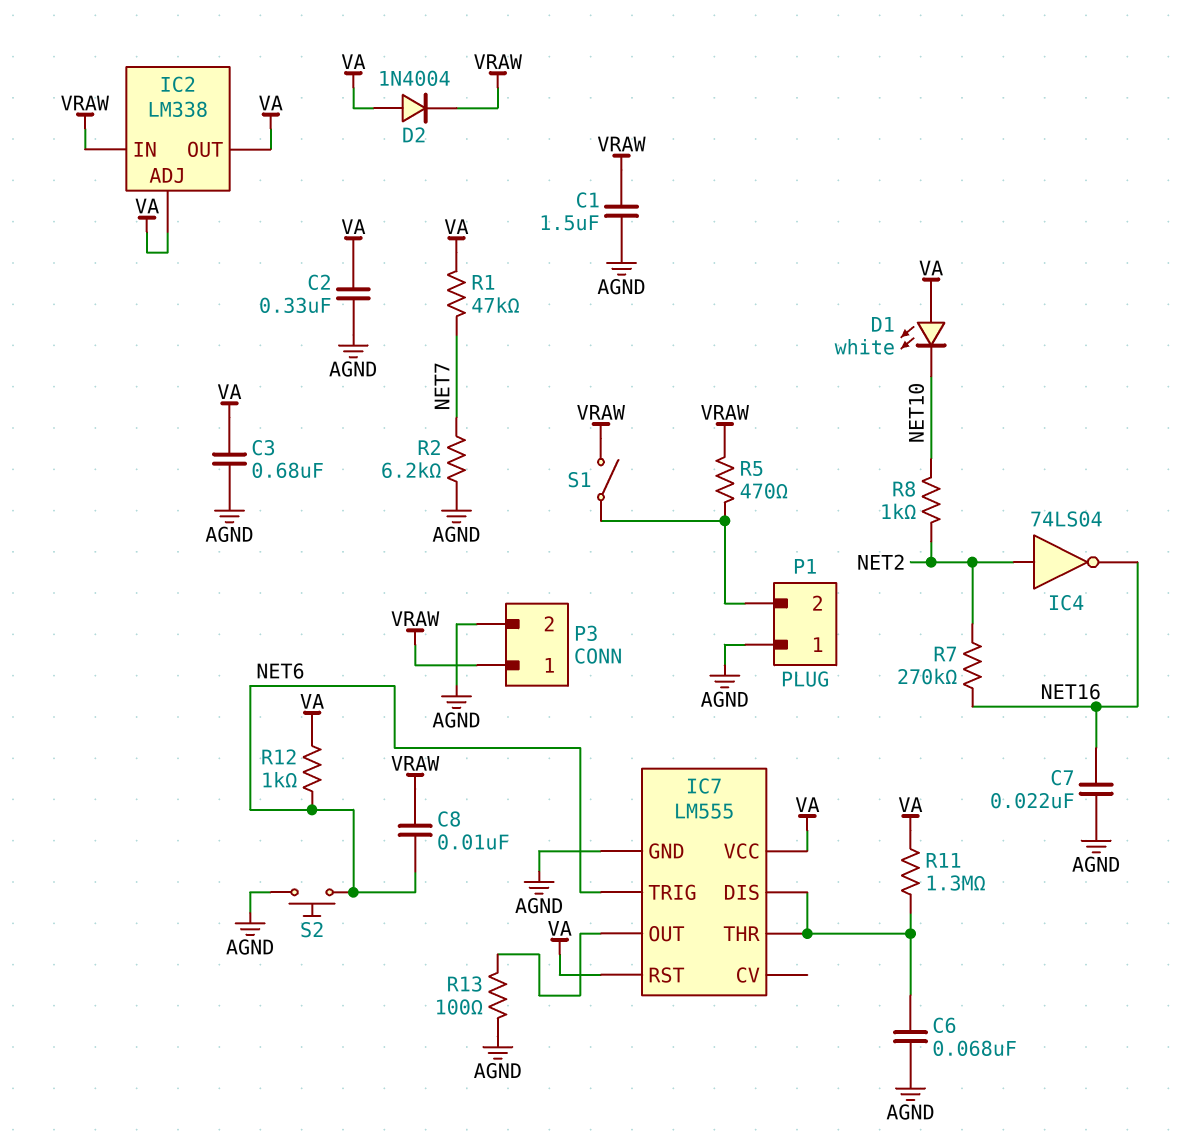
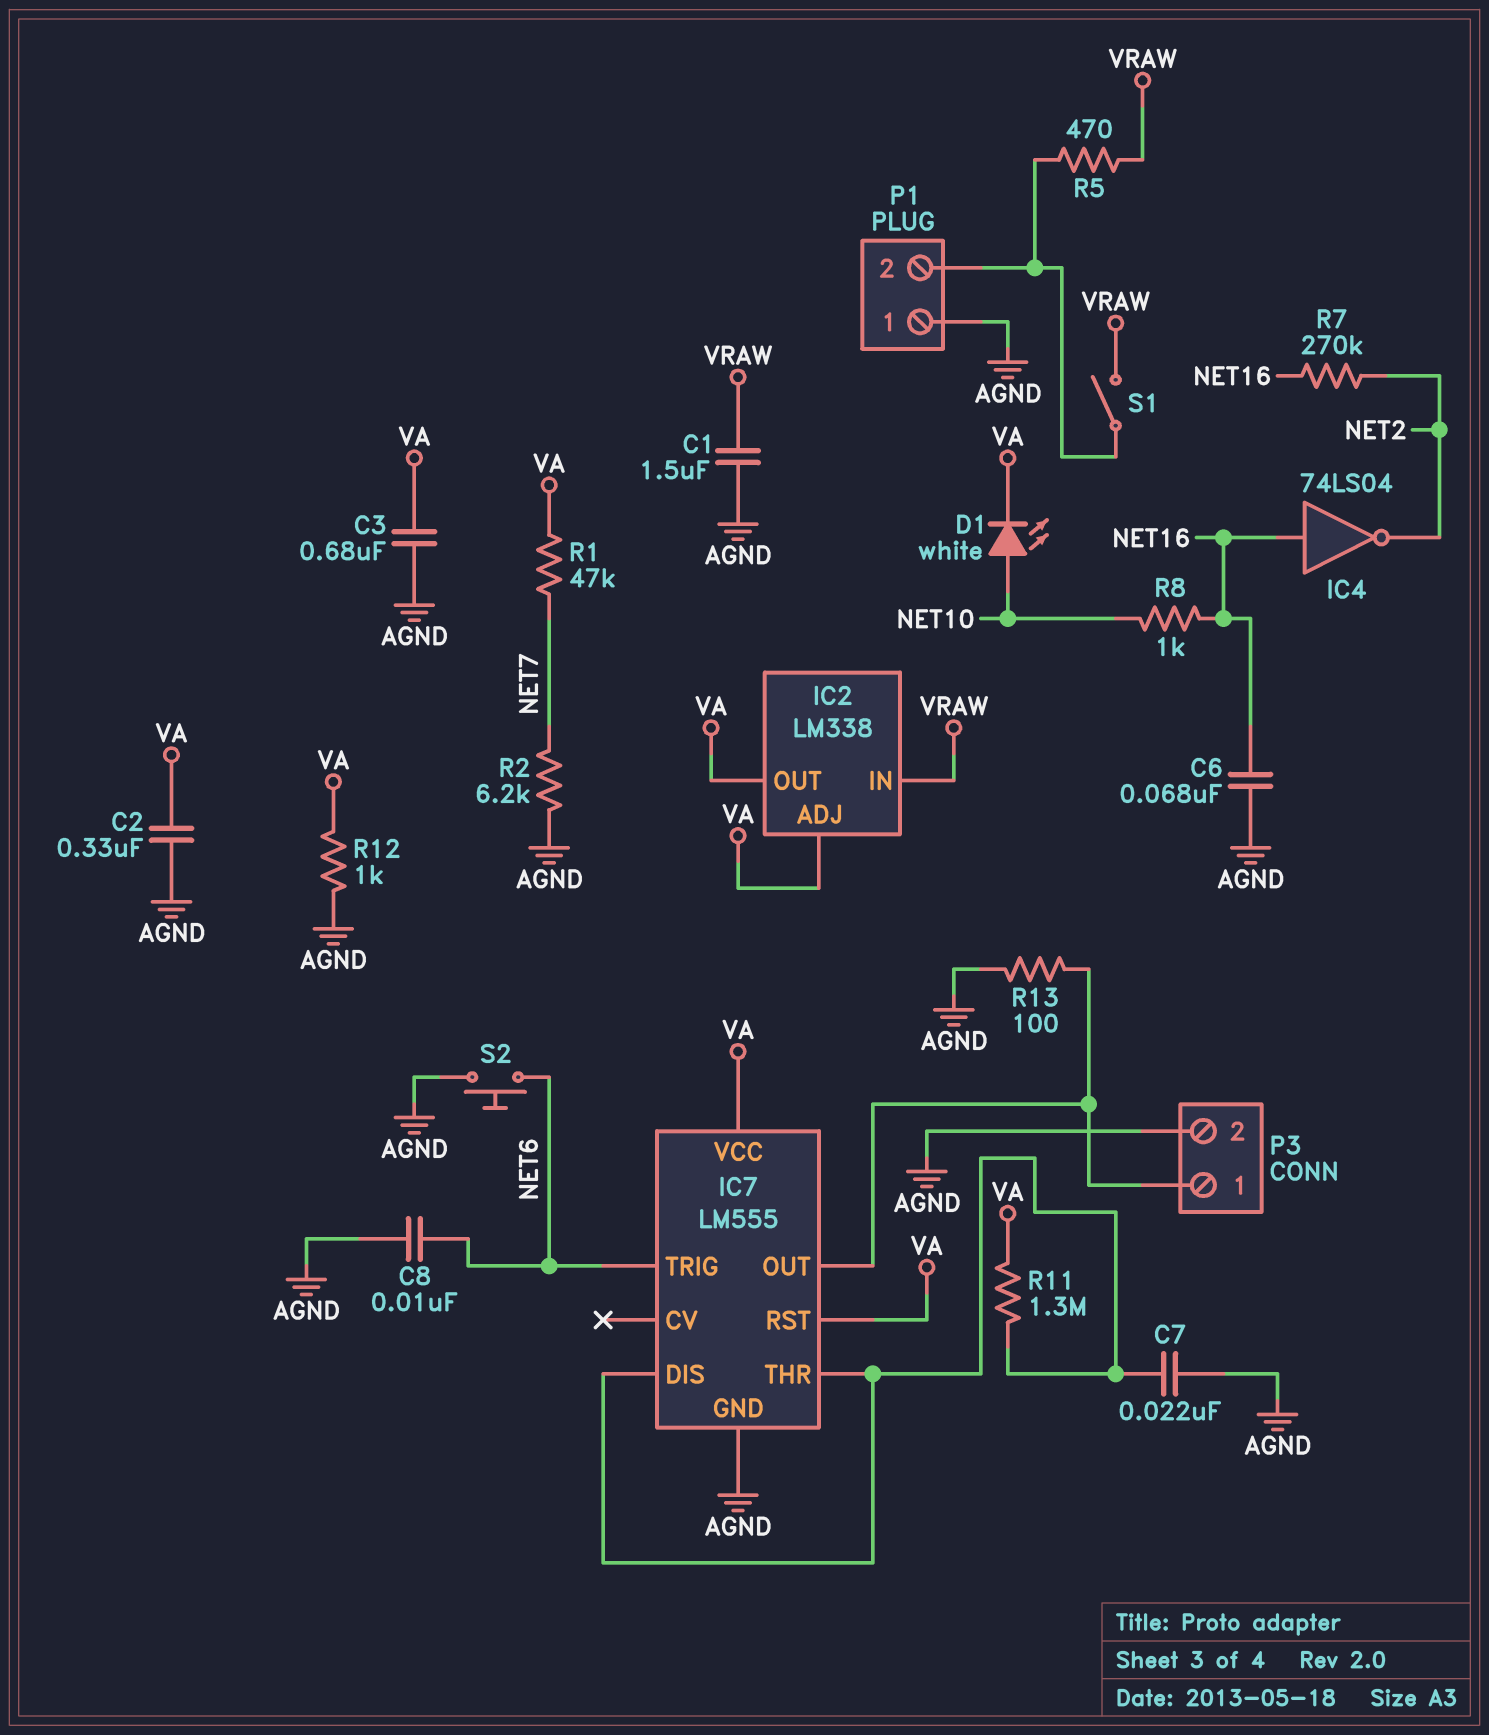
C6: 68nF (AGND, IC7/DIS) -> 68nF (AGND, NET16)
C7: 22nF (AGND, NET16) -> 22nF (AGND, IC7/DIS)
C8: 10nF (NET6, VRAW) -> 10nF (AGND, NET6)
D1: LED white (A VA, K NET10) -> LED white (A NET10, K VA)
D2: diode 1N4004 (A VA, K VRAW) -> none
IC4: NOT 74LS04 (in NET2, out NET16) -> NOT 74LS04 (in NET16, out NET2)
P3 pin 1: VRAW -> IC7/OUT
R8: 1k (NET2, NET10) -> 1k (NET10, NET16)
R12: 1k (NET6, VA) -> 1k (AGND, VA)

